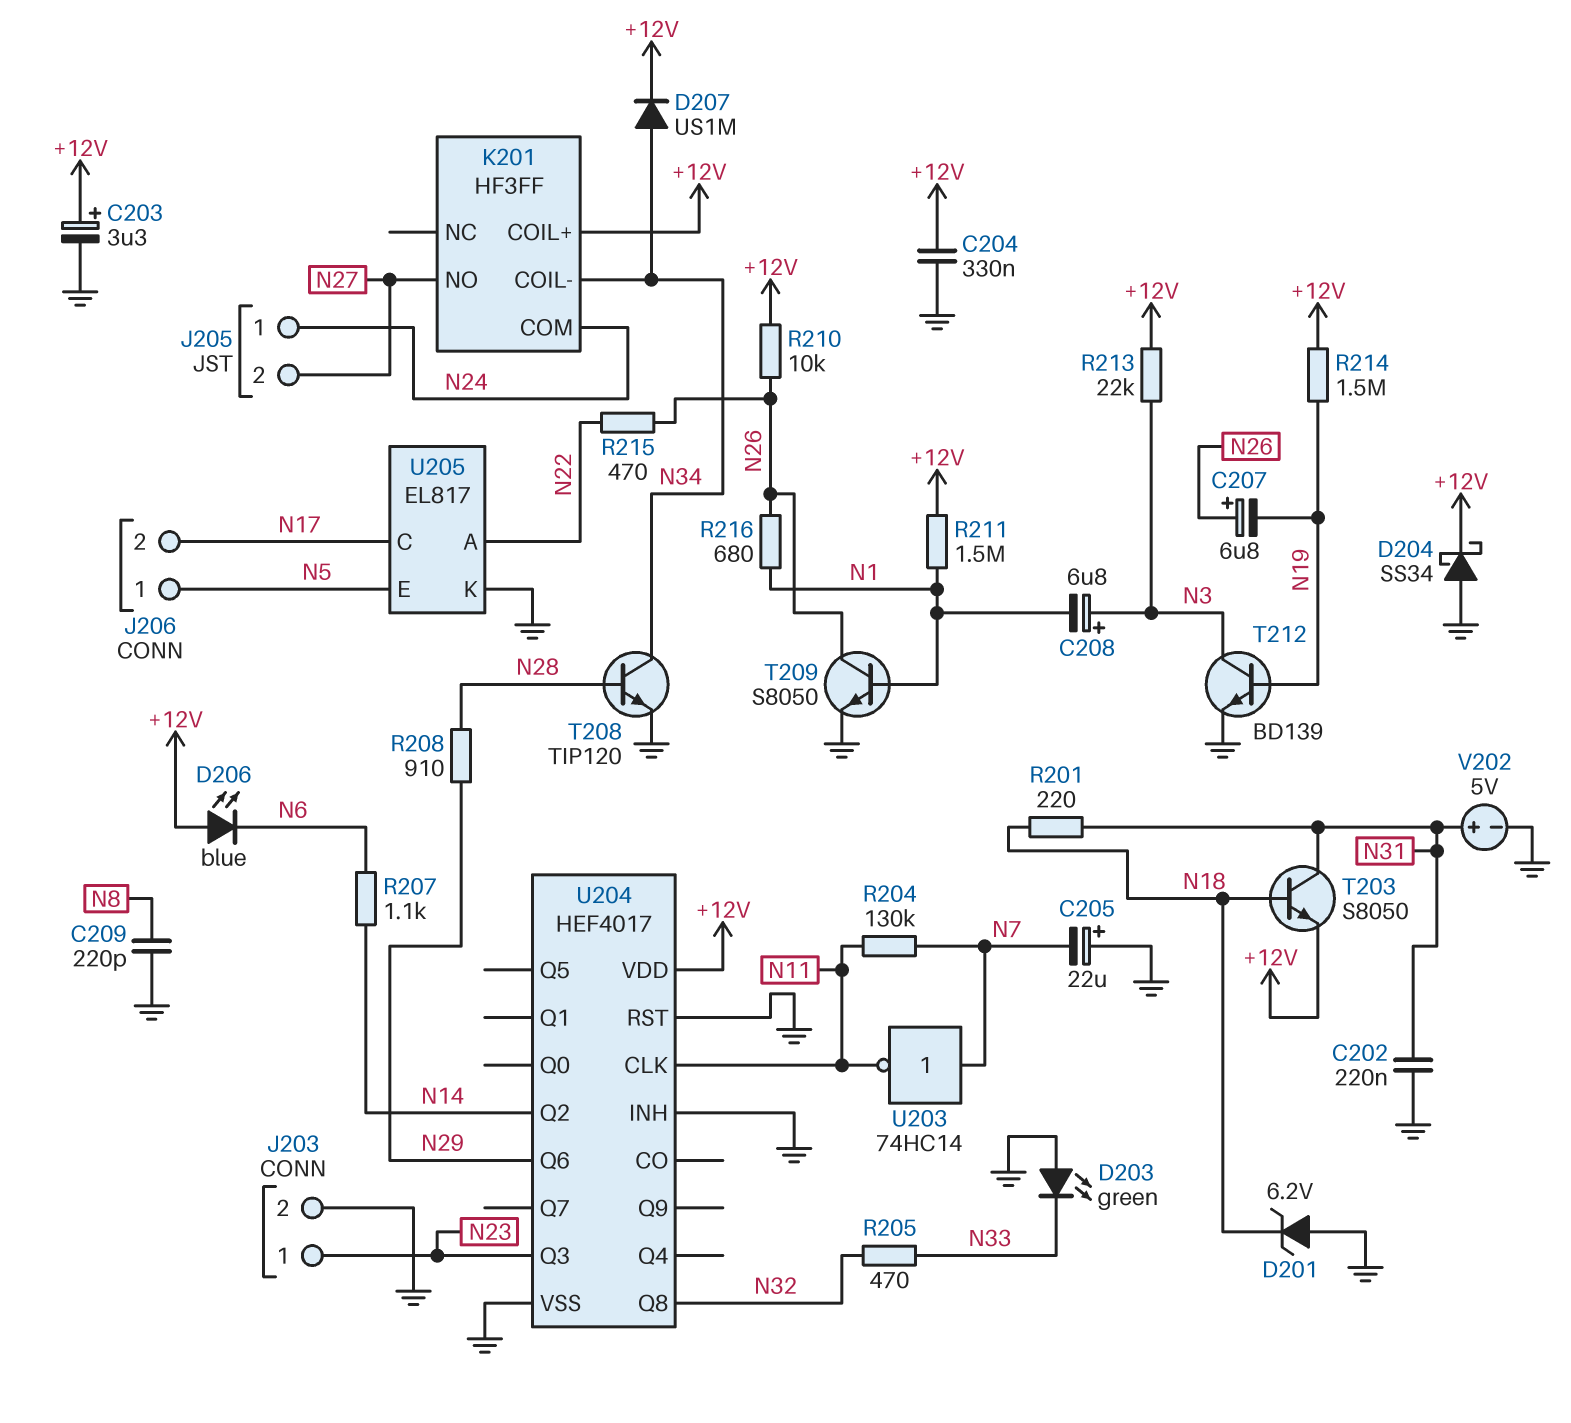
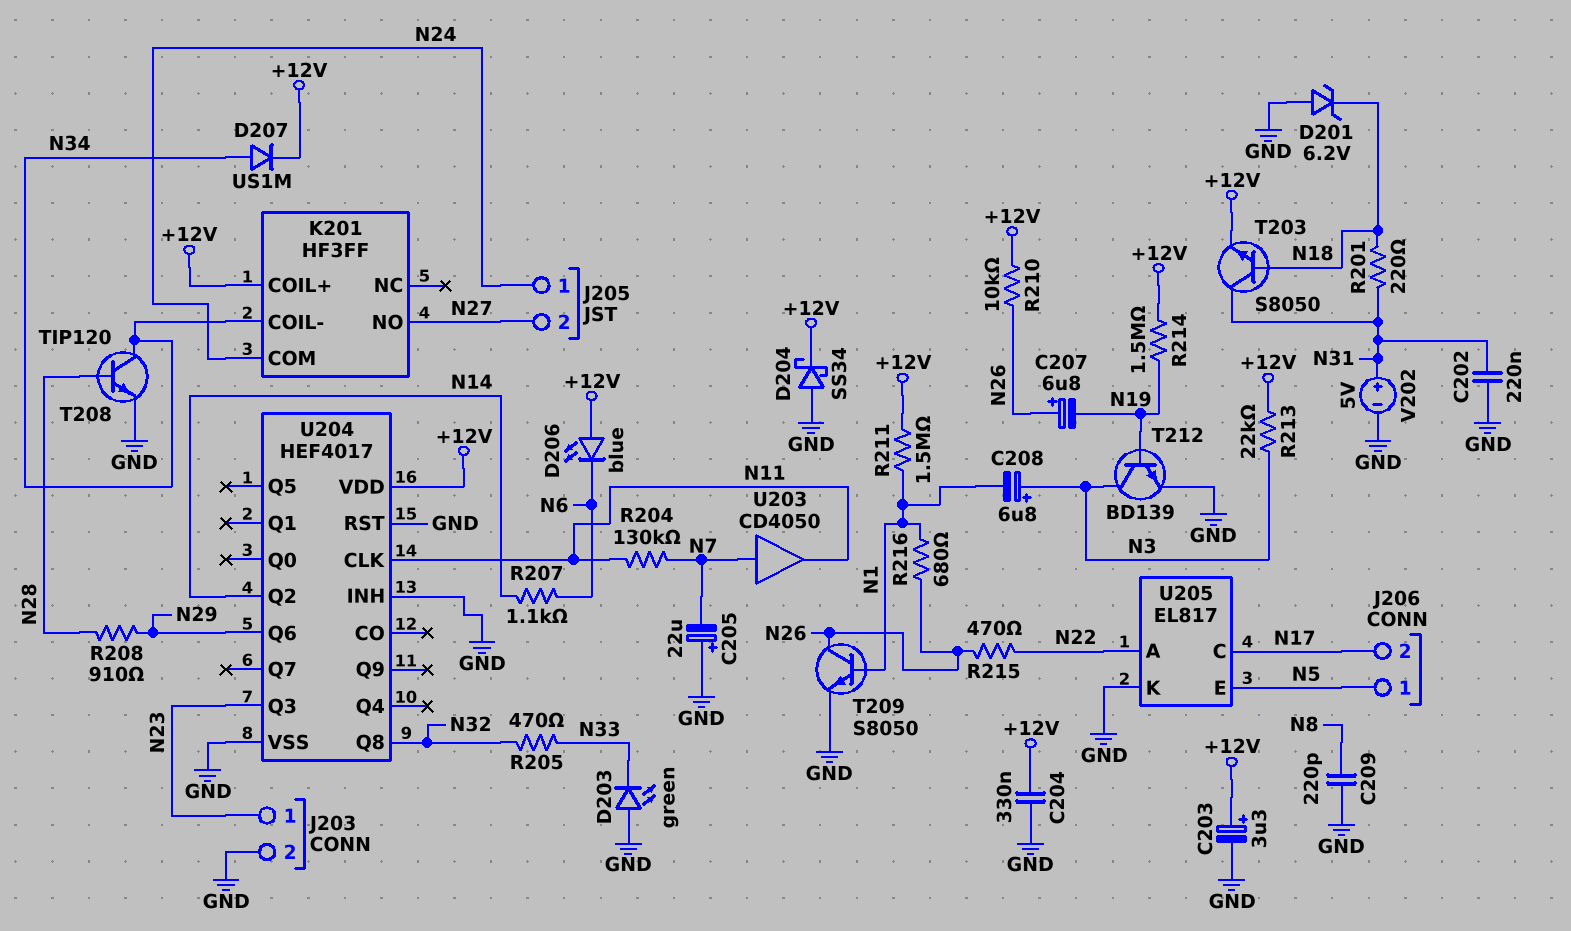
U203: NOT 74HC14 (in N7, out N11) -> buffer CD4050 (in N7, out N11)

